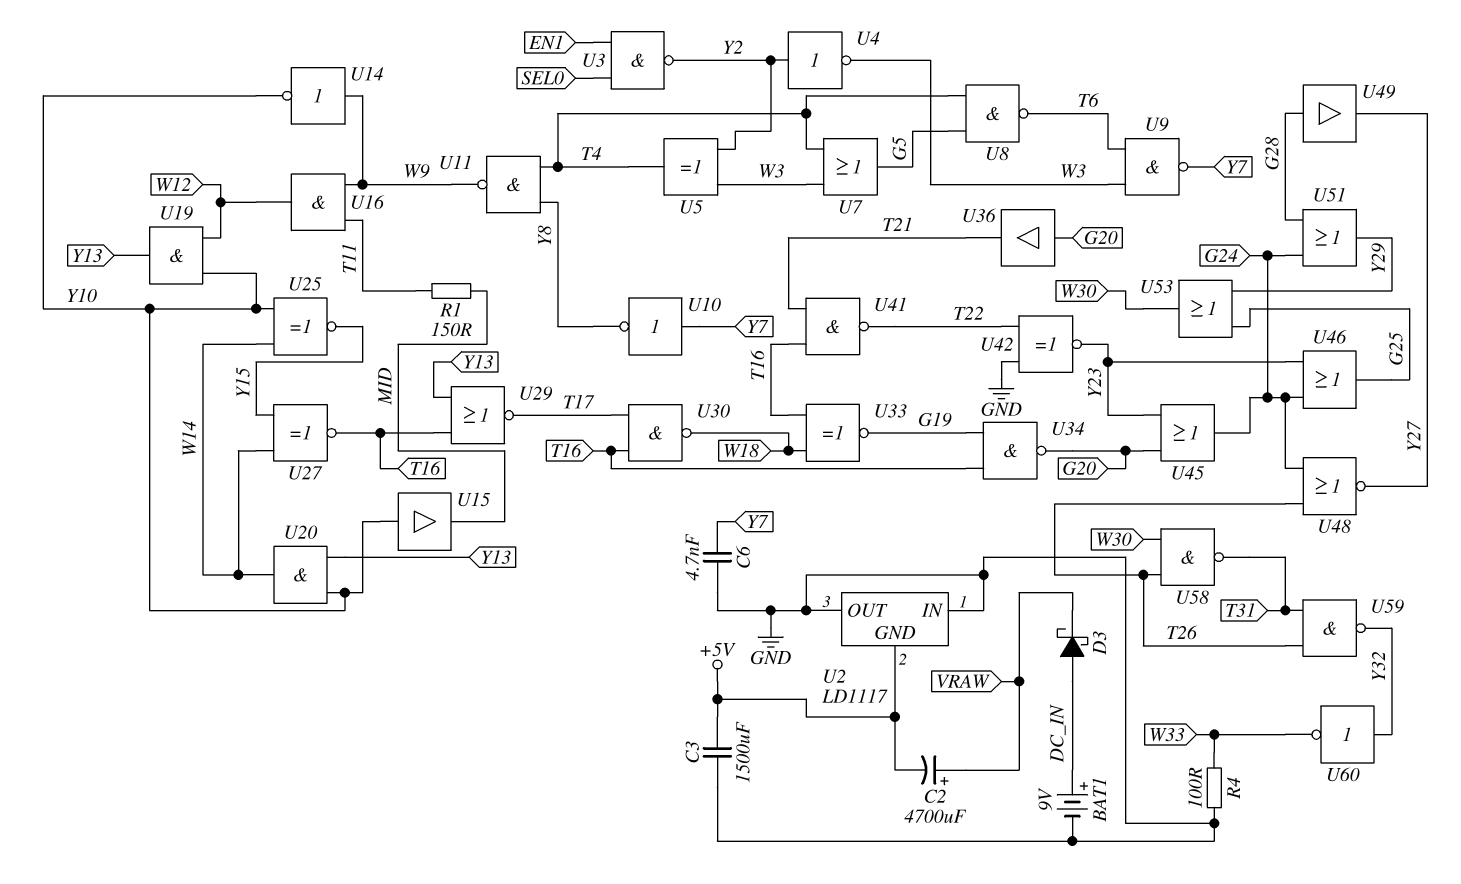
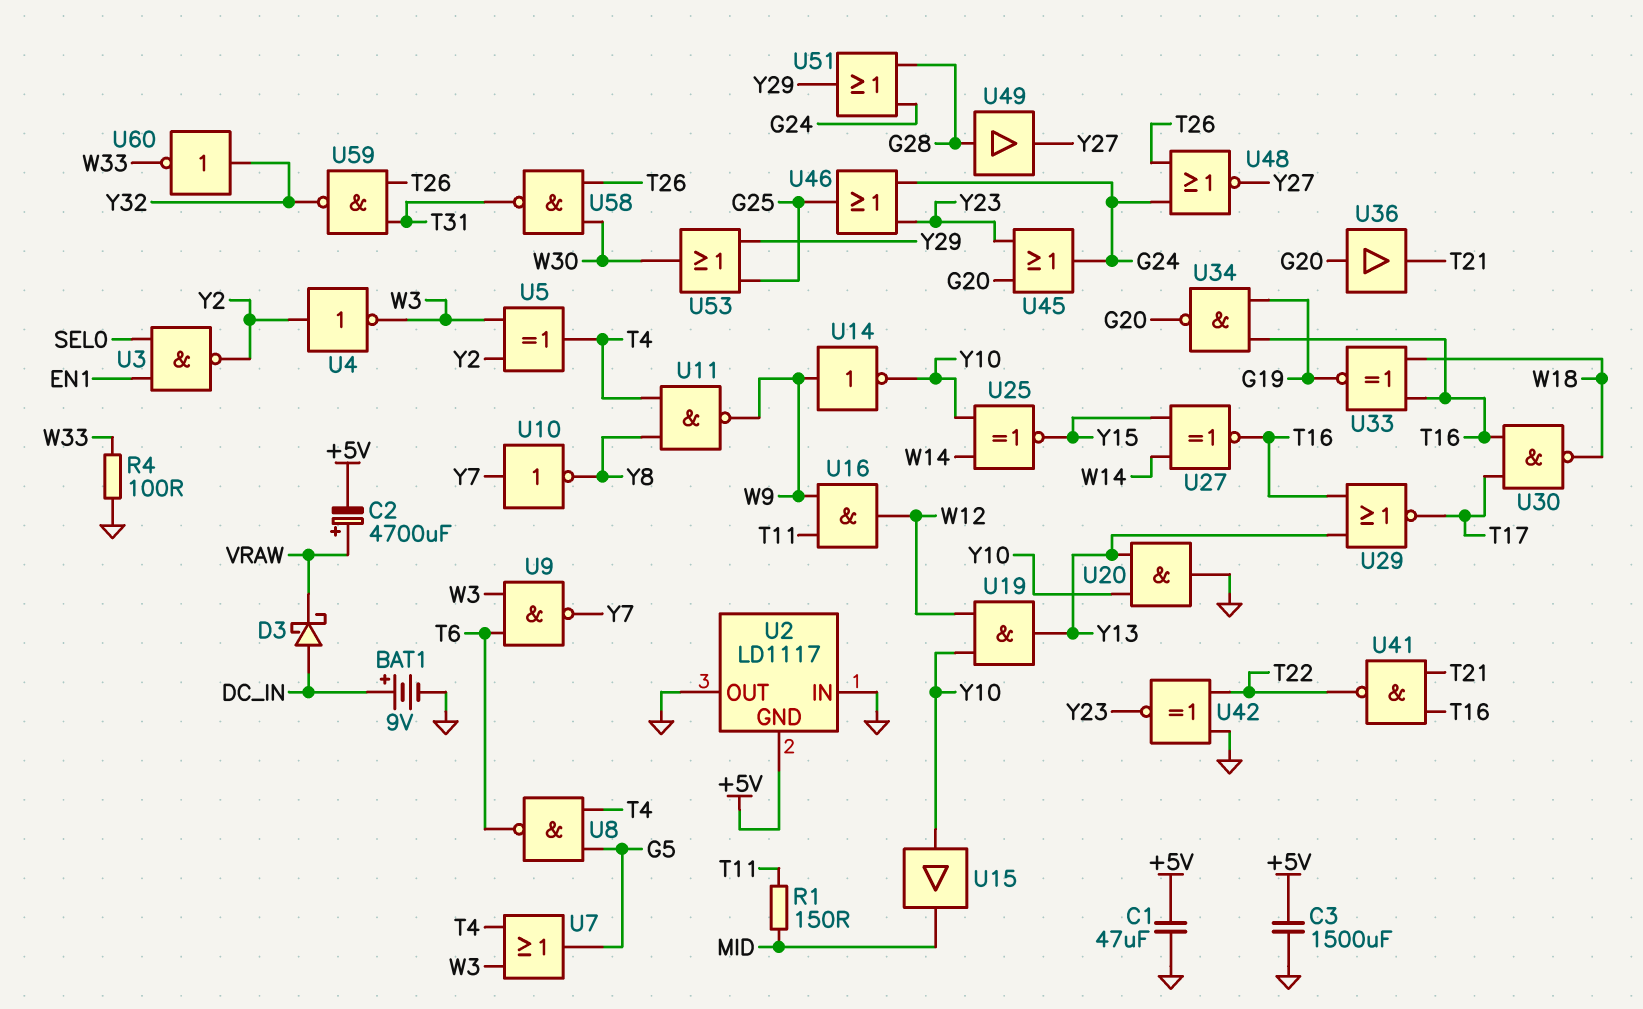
C1: none -> 47uF (+5V, GND)
C6: 4.7nF (GND, Y7) -> none
U20: AND (in Y10, in Y13, out W14) -> AND (in Y10, in Y13, out GND)

